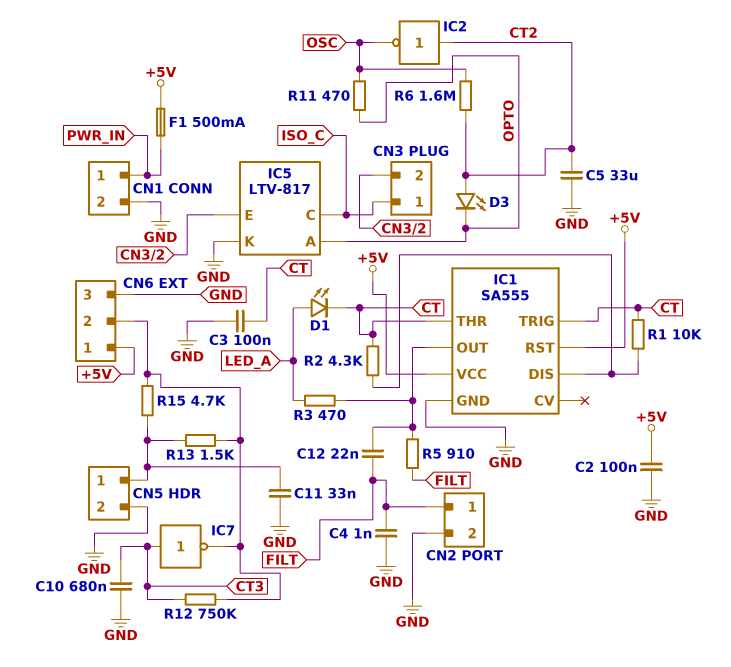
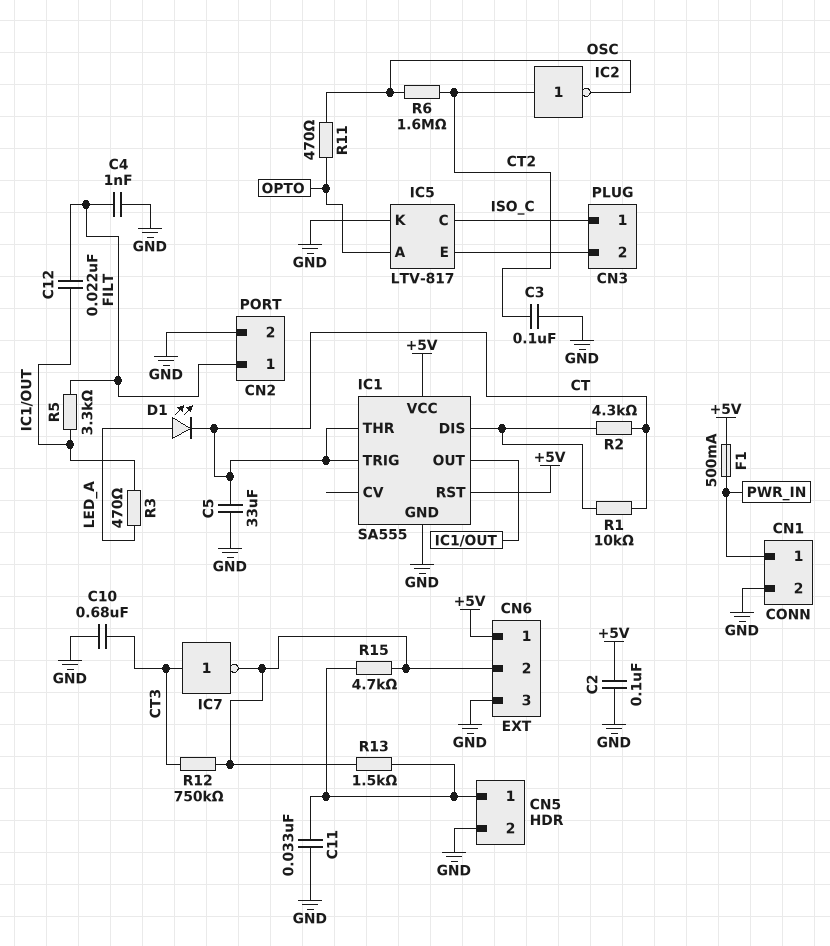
C3: 100nF (CT, GND) -> 100nF (CT2, GND)
C5: 33uF (CT2, GND) -> 33uF (CT, GND)
D3: LED (A CT2, K OPTO) -> none
R5: 910 (FILT, IC1/OUT) -> 3.3k (FILT, IC1/OUT)

